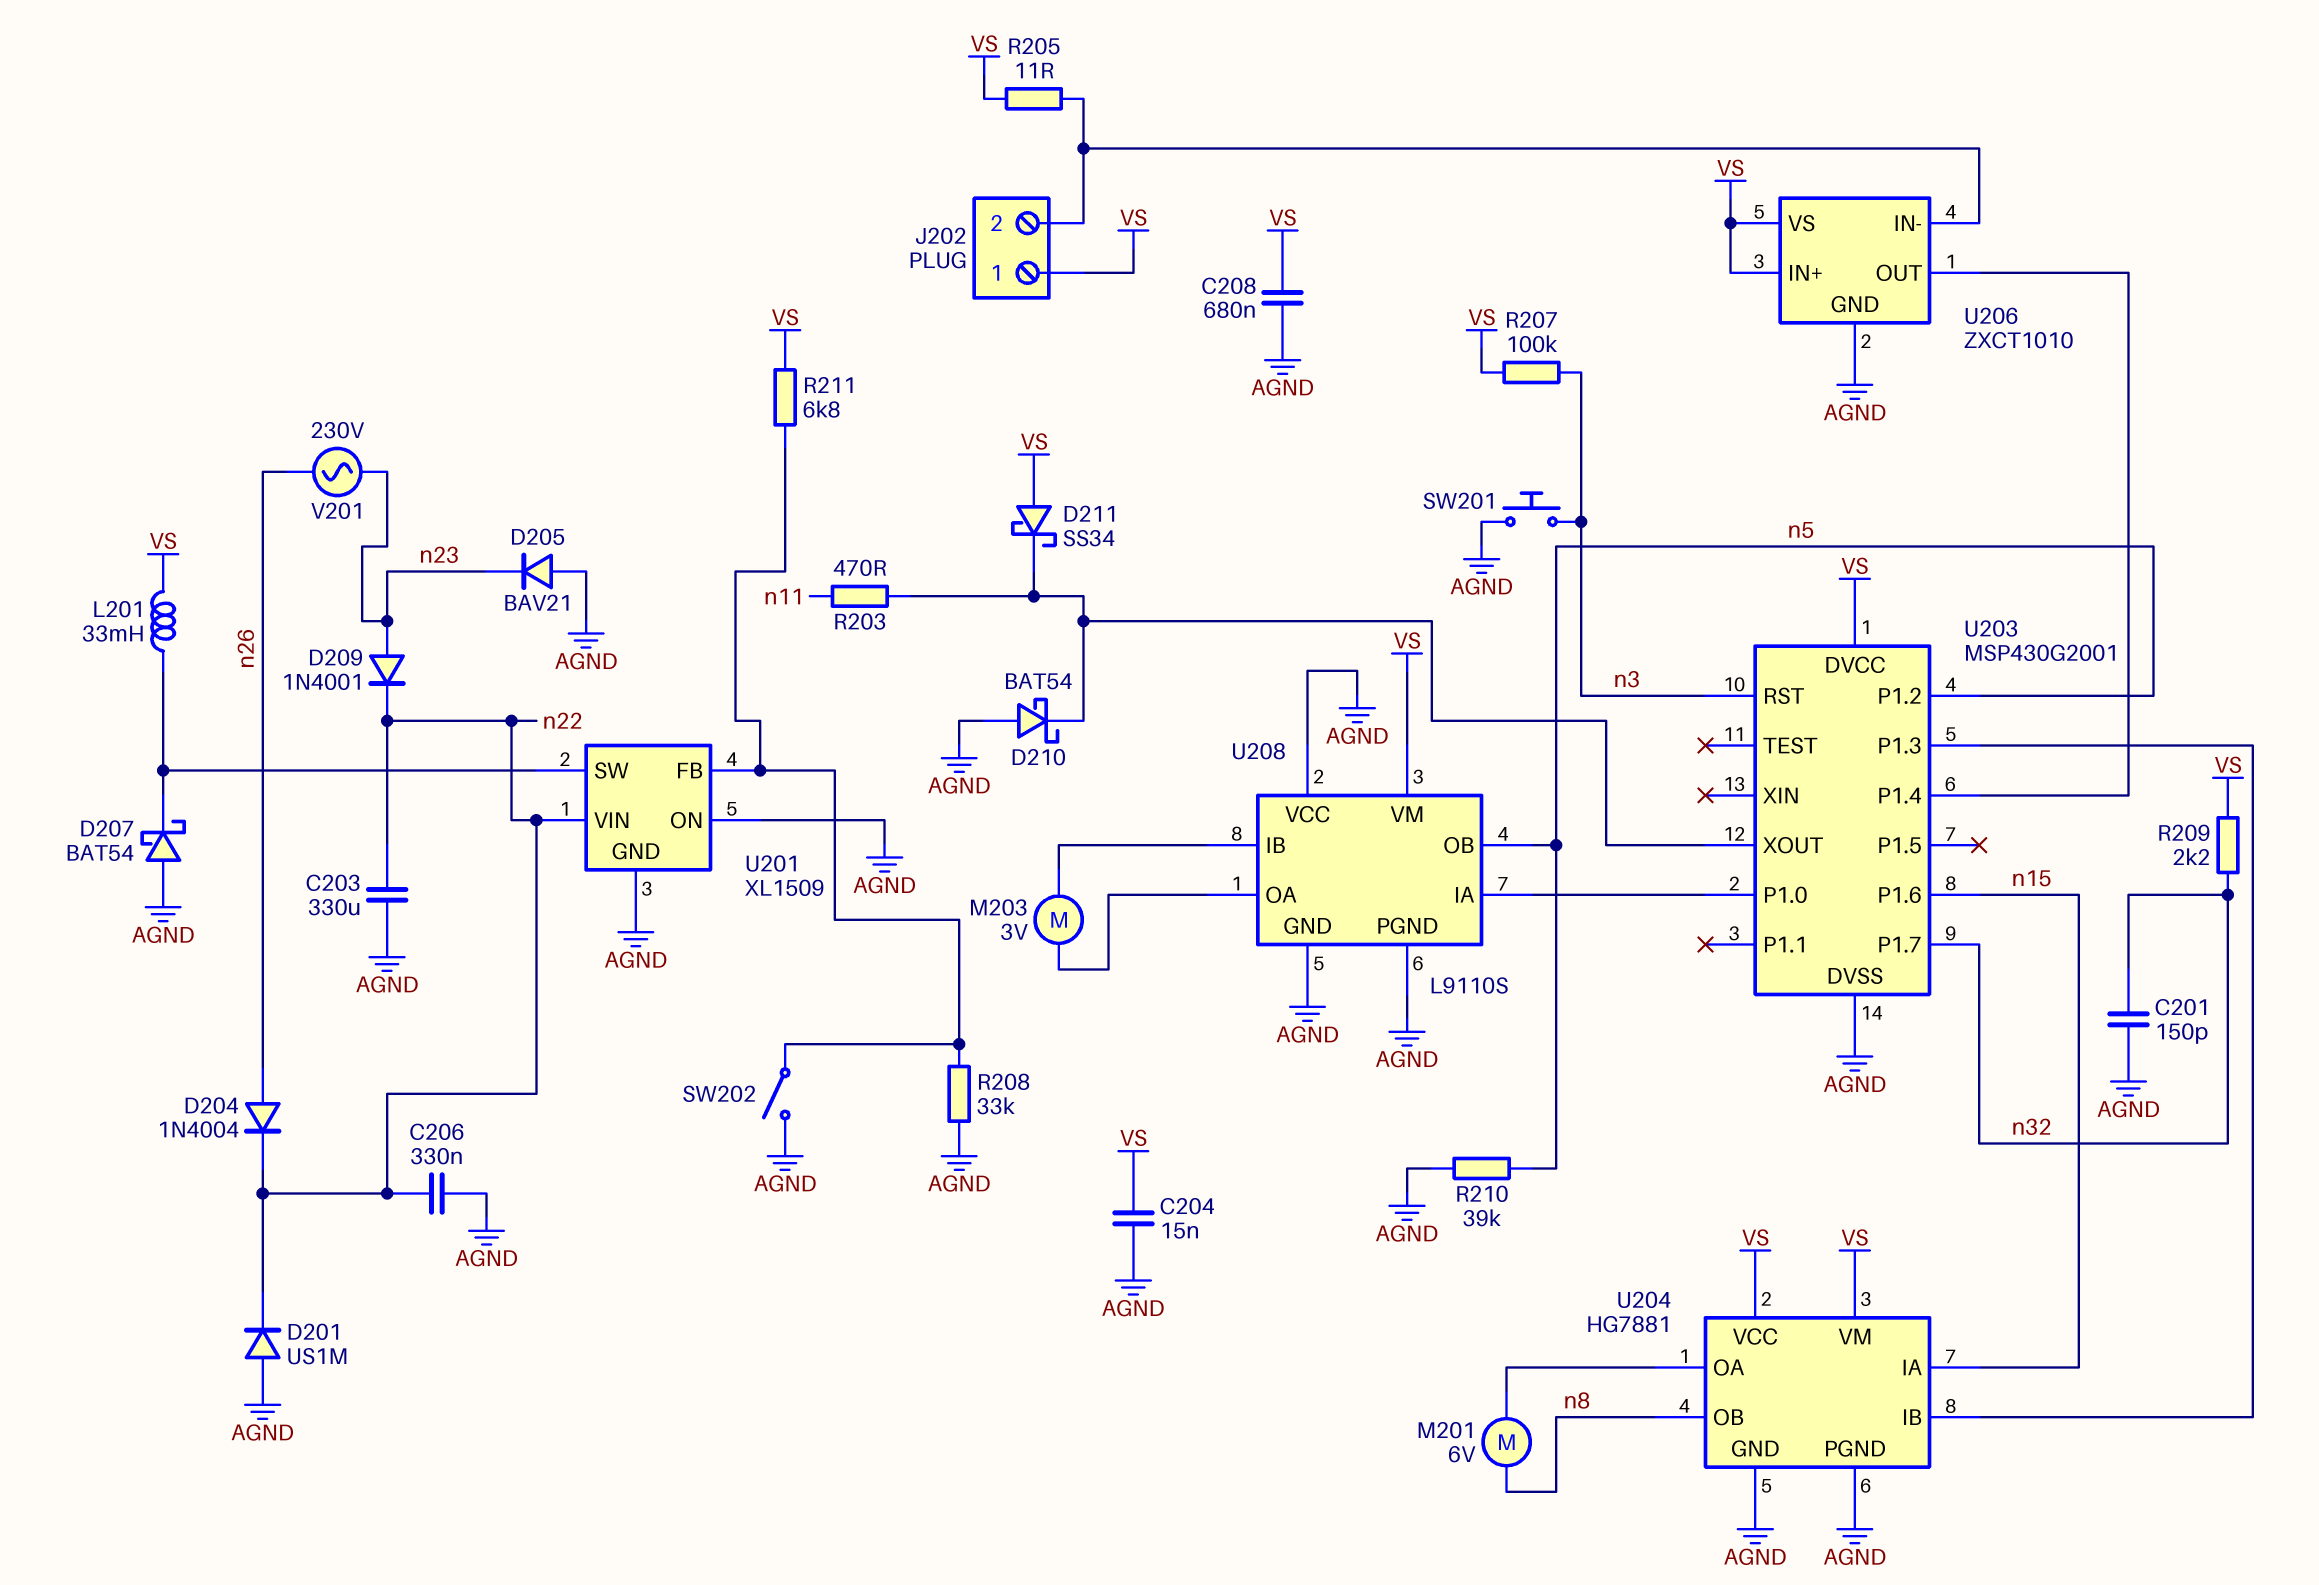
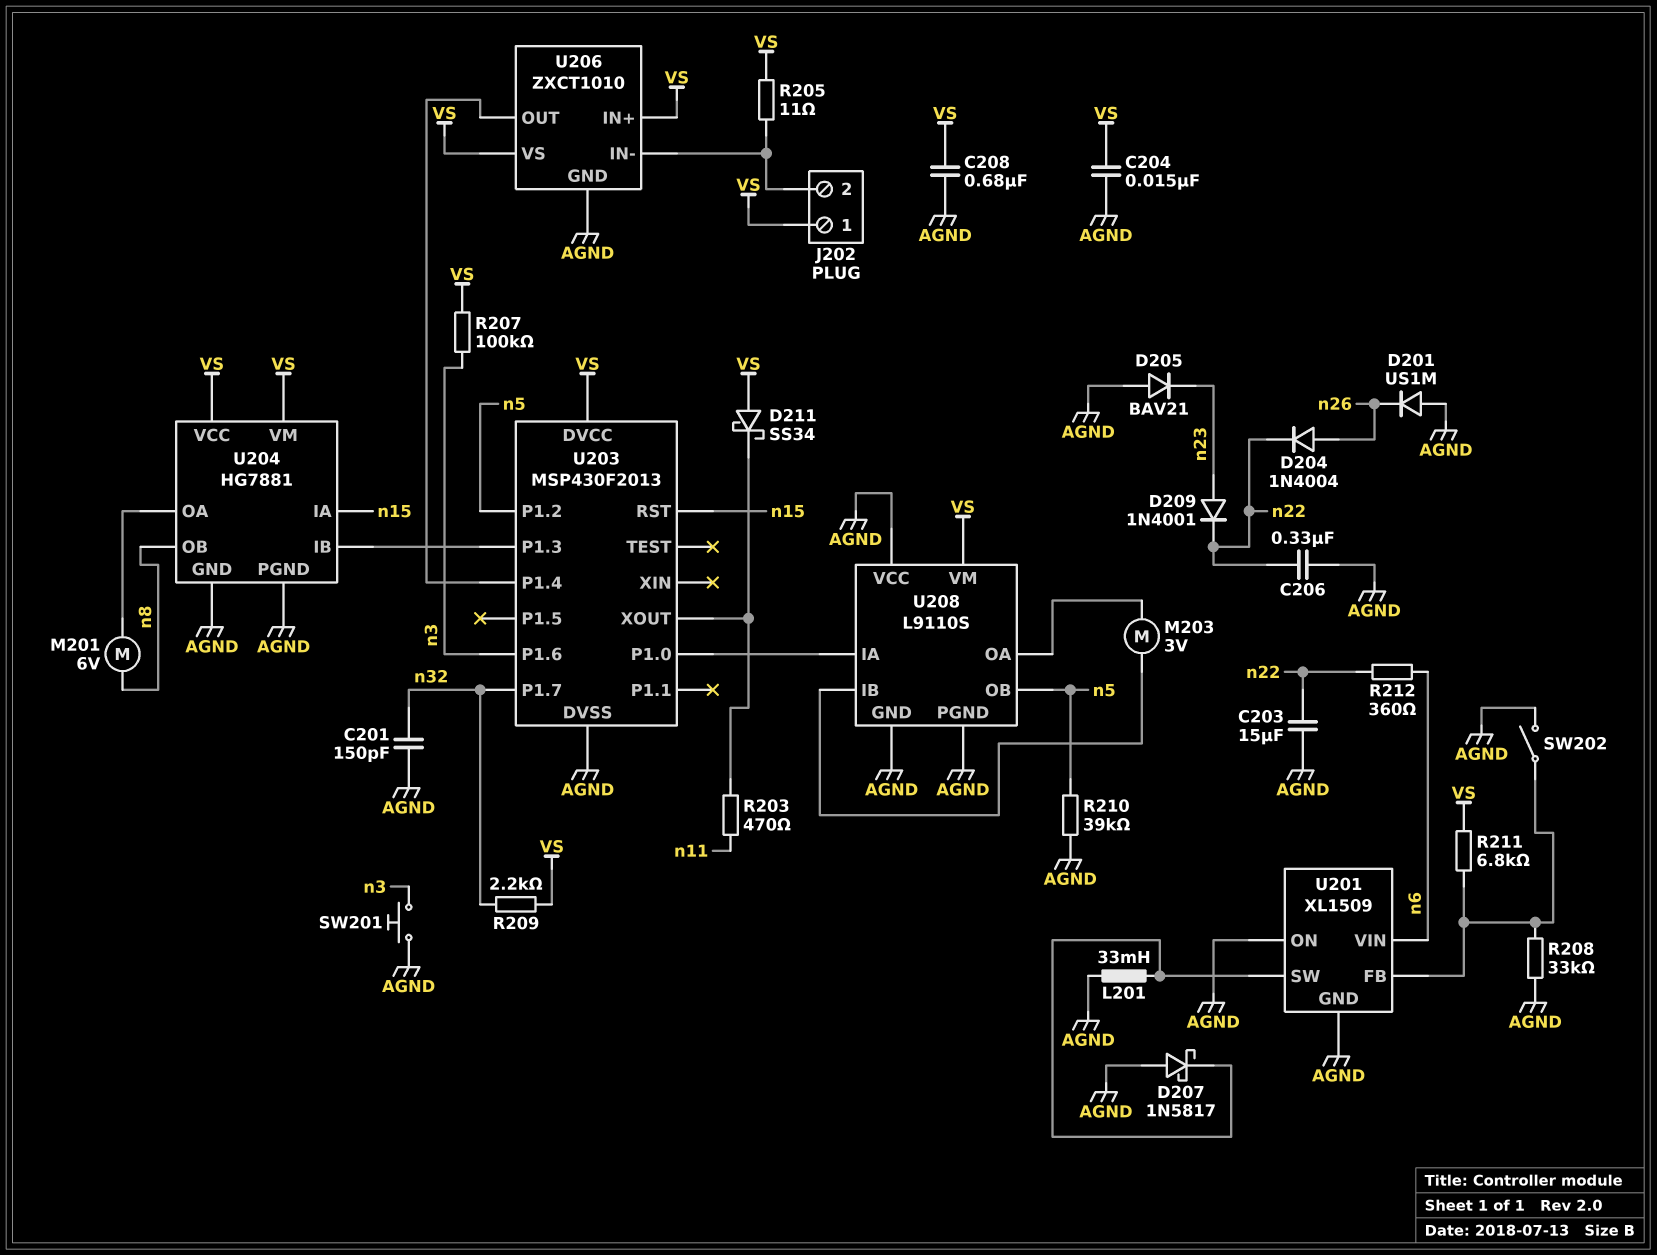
C203: 330uF (AGND, n22) -> 15uF (AGND, n22)
D201: diode US1M (A AGND, K n22) -> diode US1M (A AGND, K n26)
D207: schottky BAT54 (A AGND, K U201/SW) -> schottky 1N5817 (A AGND, K U201/SW)
D210: schottky BAT54 (A AGND, K U203/XOUT) -> none
L201: 33mH (U201/SW, VS) -> 33mH (AGND, U201/SW)
R212: none -> 360 (n6, n22)
U201 pin VIN: n22 -> n6
U203: MSP430G2001 -> MSP430F2013
U203 pin P1.6: n15 -> n3
U203 pin RST: n3 -> n15
V201: AC 230V (n23, n26) -> none

